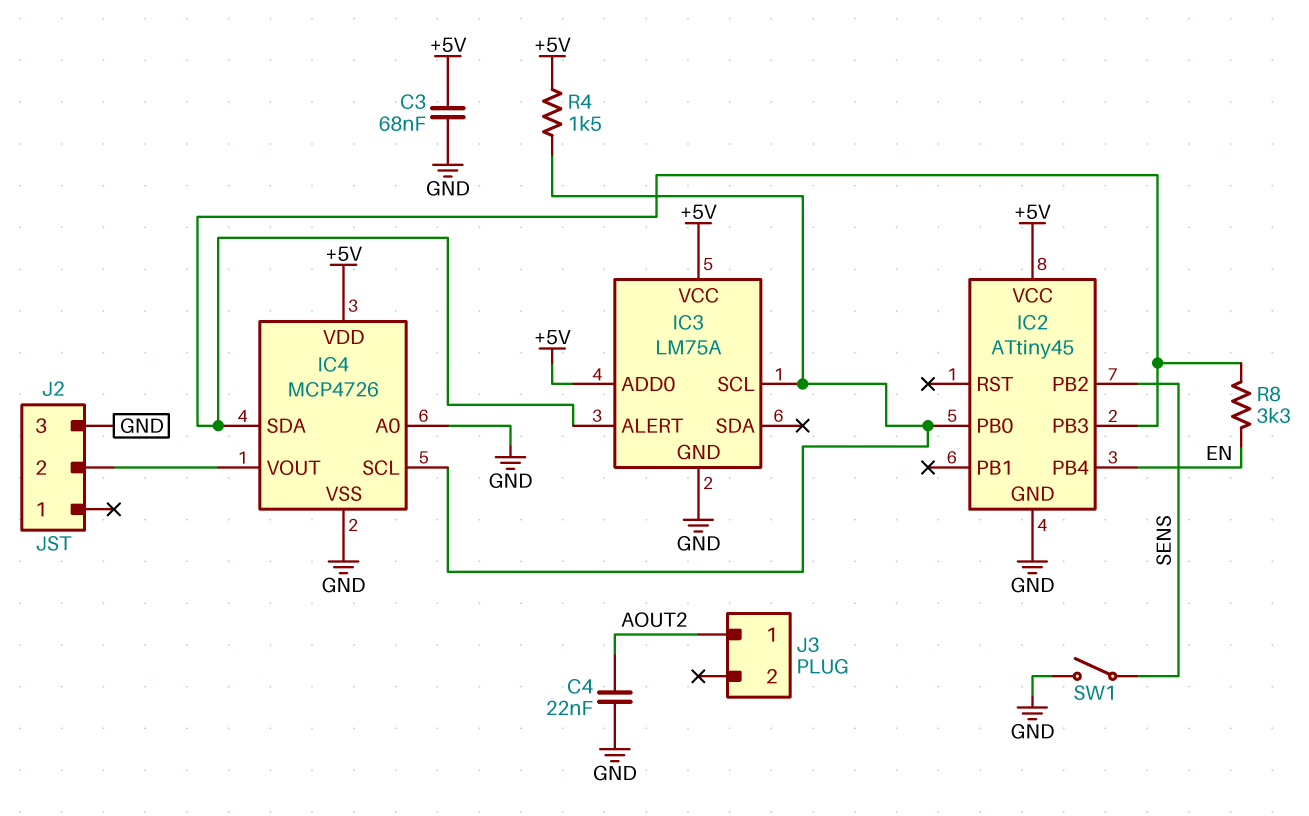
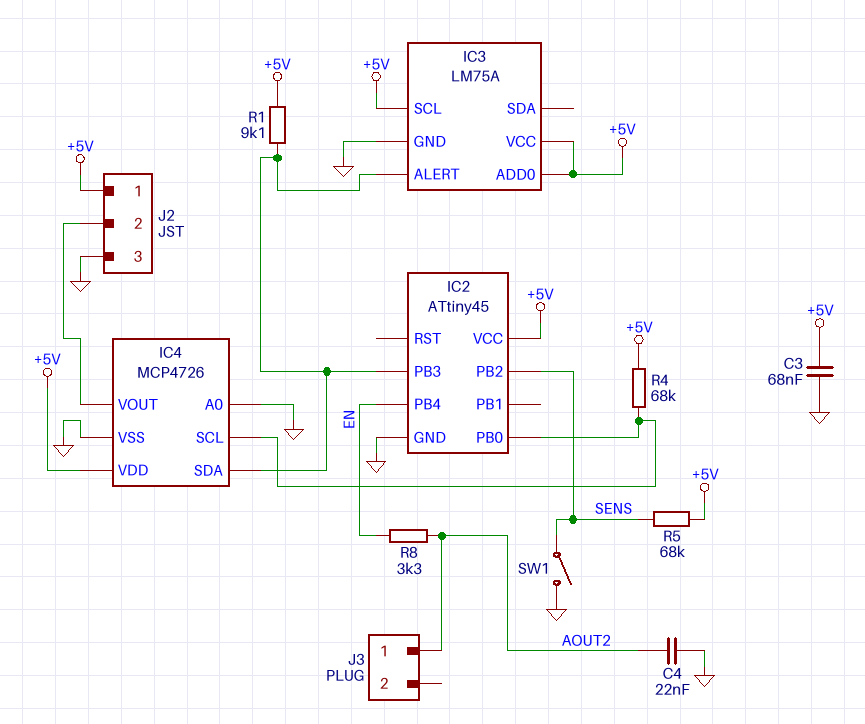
IC3 pin SCL: IC2/PB0 -> +5V
J2 pin 1: none -> +5V
R1: none -> 9.1k (+5V, IC2/PB3)
R4: 1.5k (+5V, IC2/PB0) -> 68k (+5V, IC2/PB0)
R5: none -> 68k (+5V, SENS)
R8: 3.3k (EN, IC2/PB3) -> 3.3k (AOUT2, EN)

